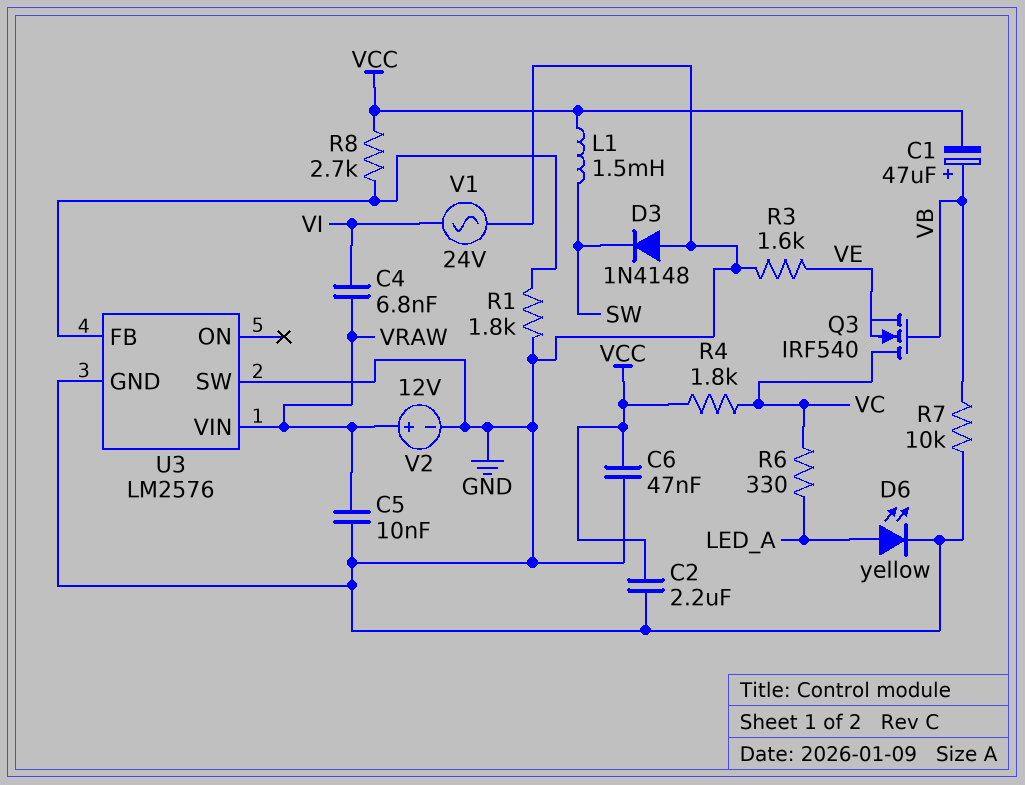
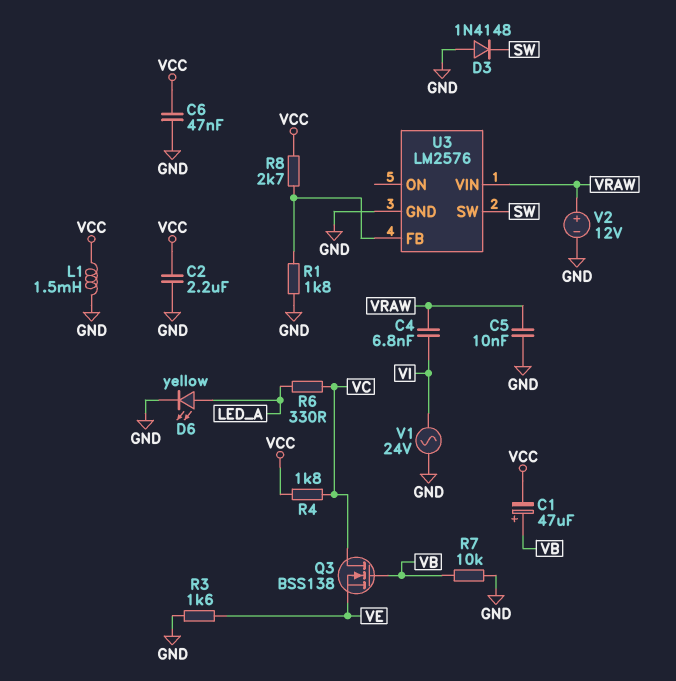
L1: 1.5mH (SW, VCC) -> 1.5mH (GND, VCC)
Q3: NMOS IRF540 (G VB, D VC, S VE) -> NMOS BSS138 (G VB, D VC, S VE)
U3 pin SW: GND -> SW

